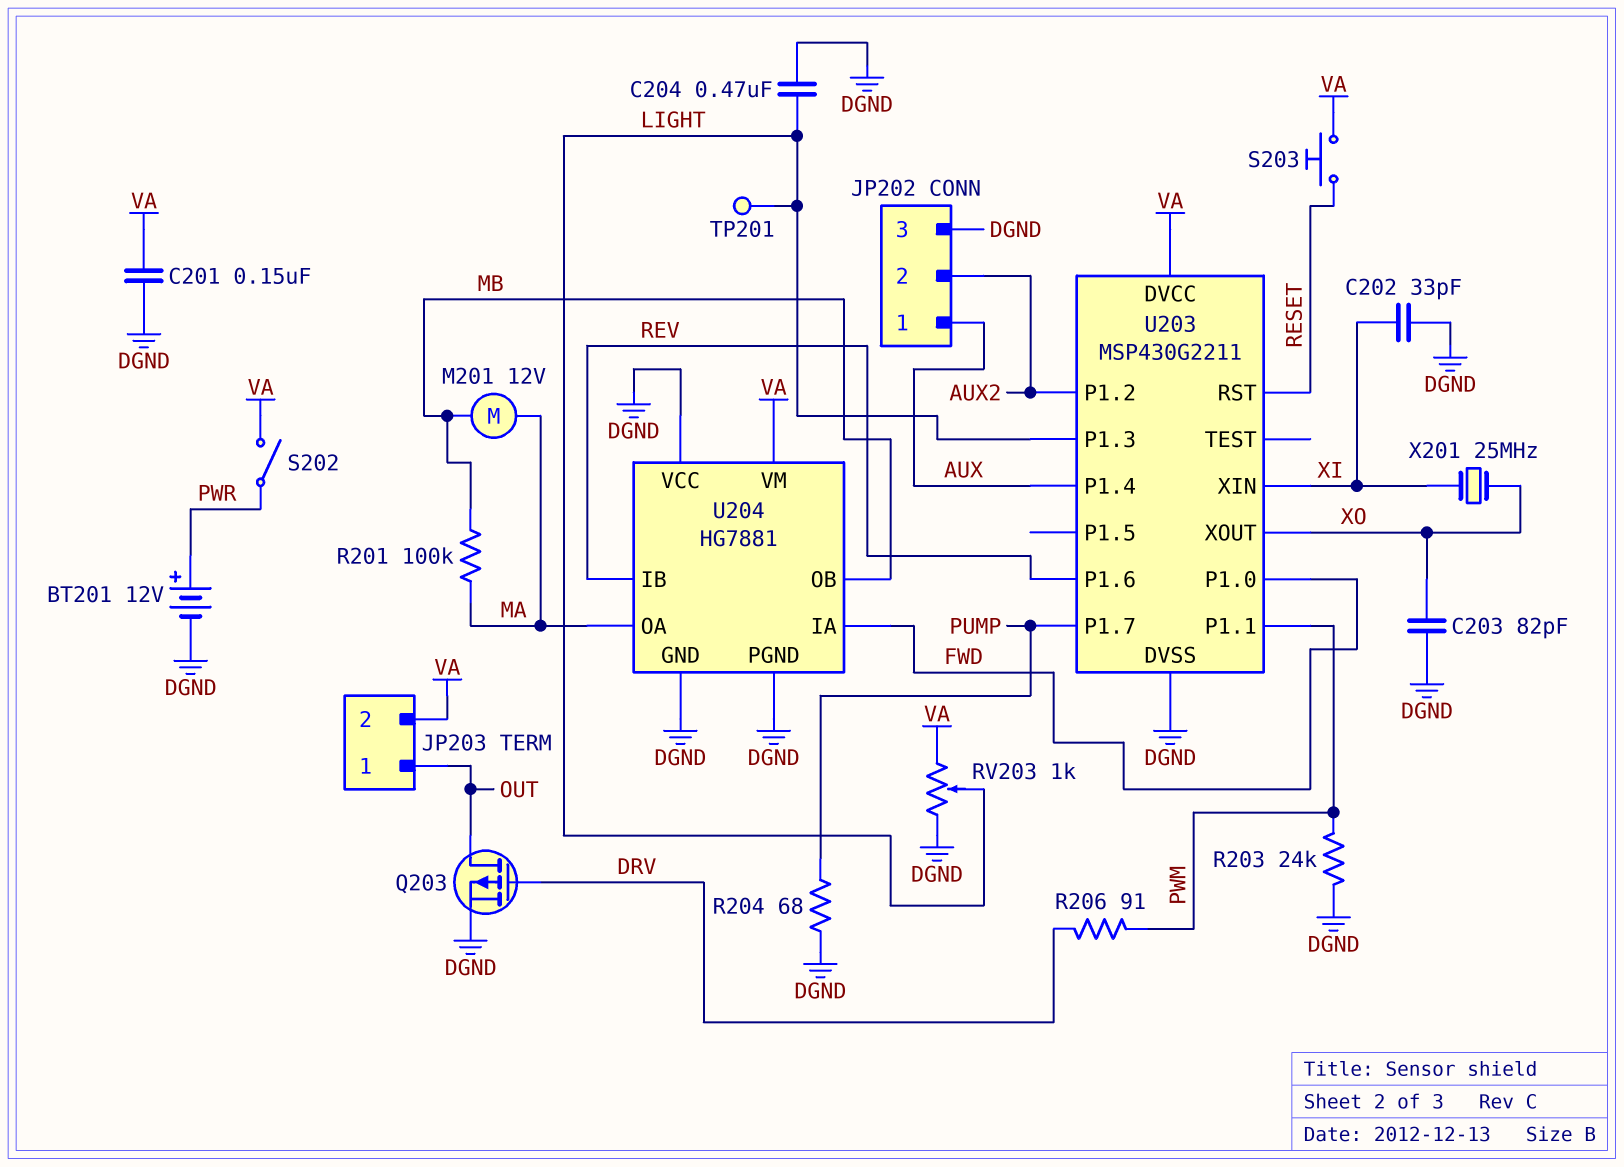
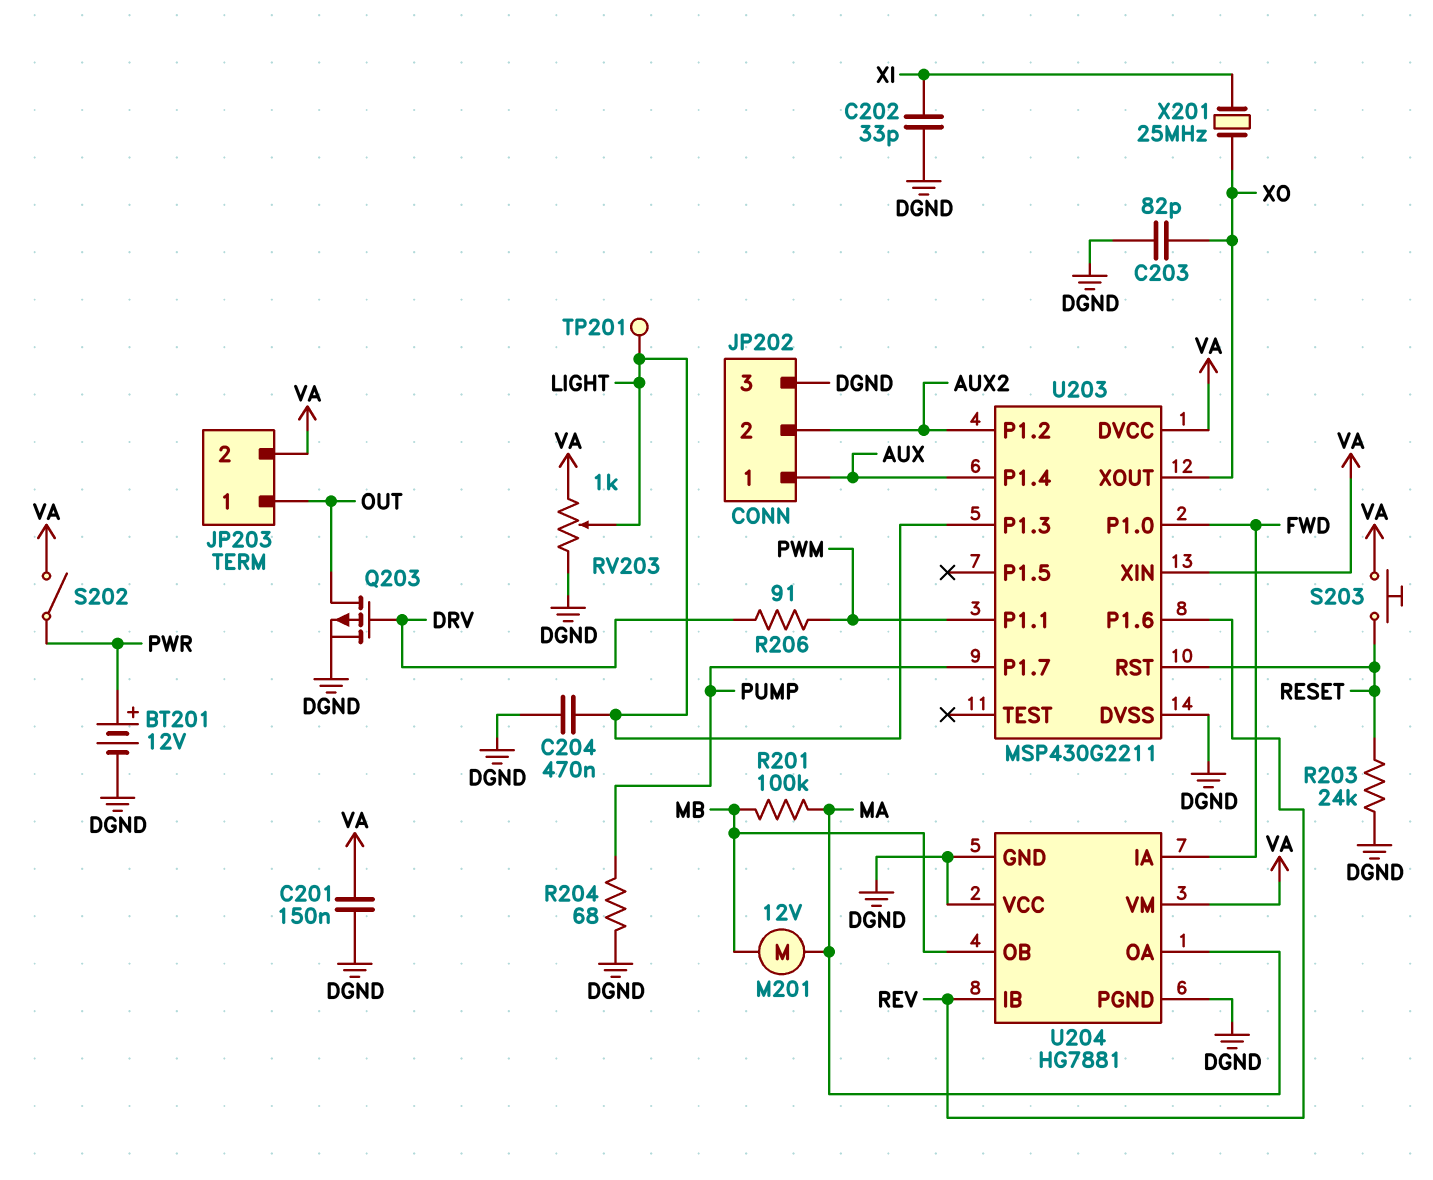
R203: 24k (DGND, PWM) -> 24k (DGND, RESET)
U203 pin XIN: XI -> VA

